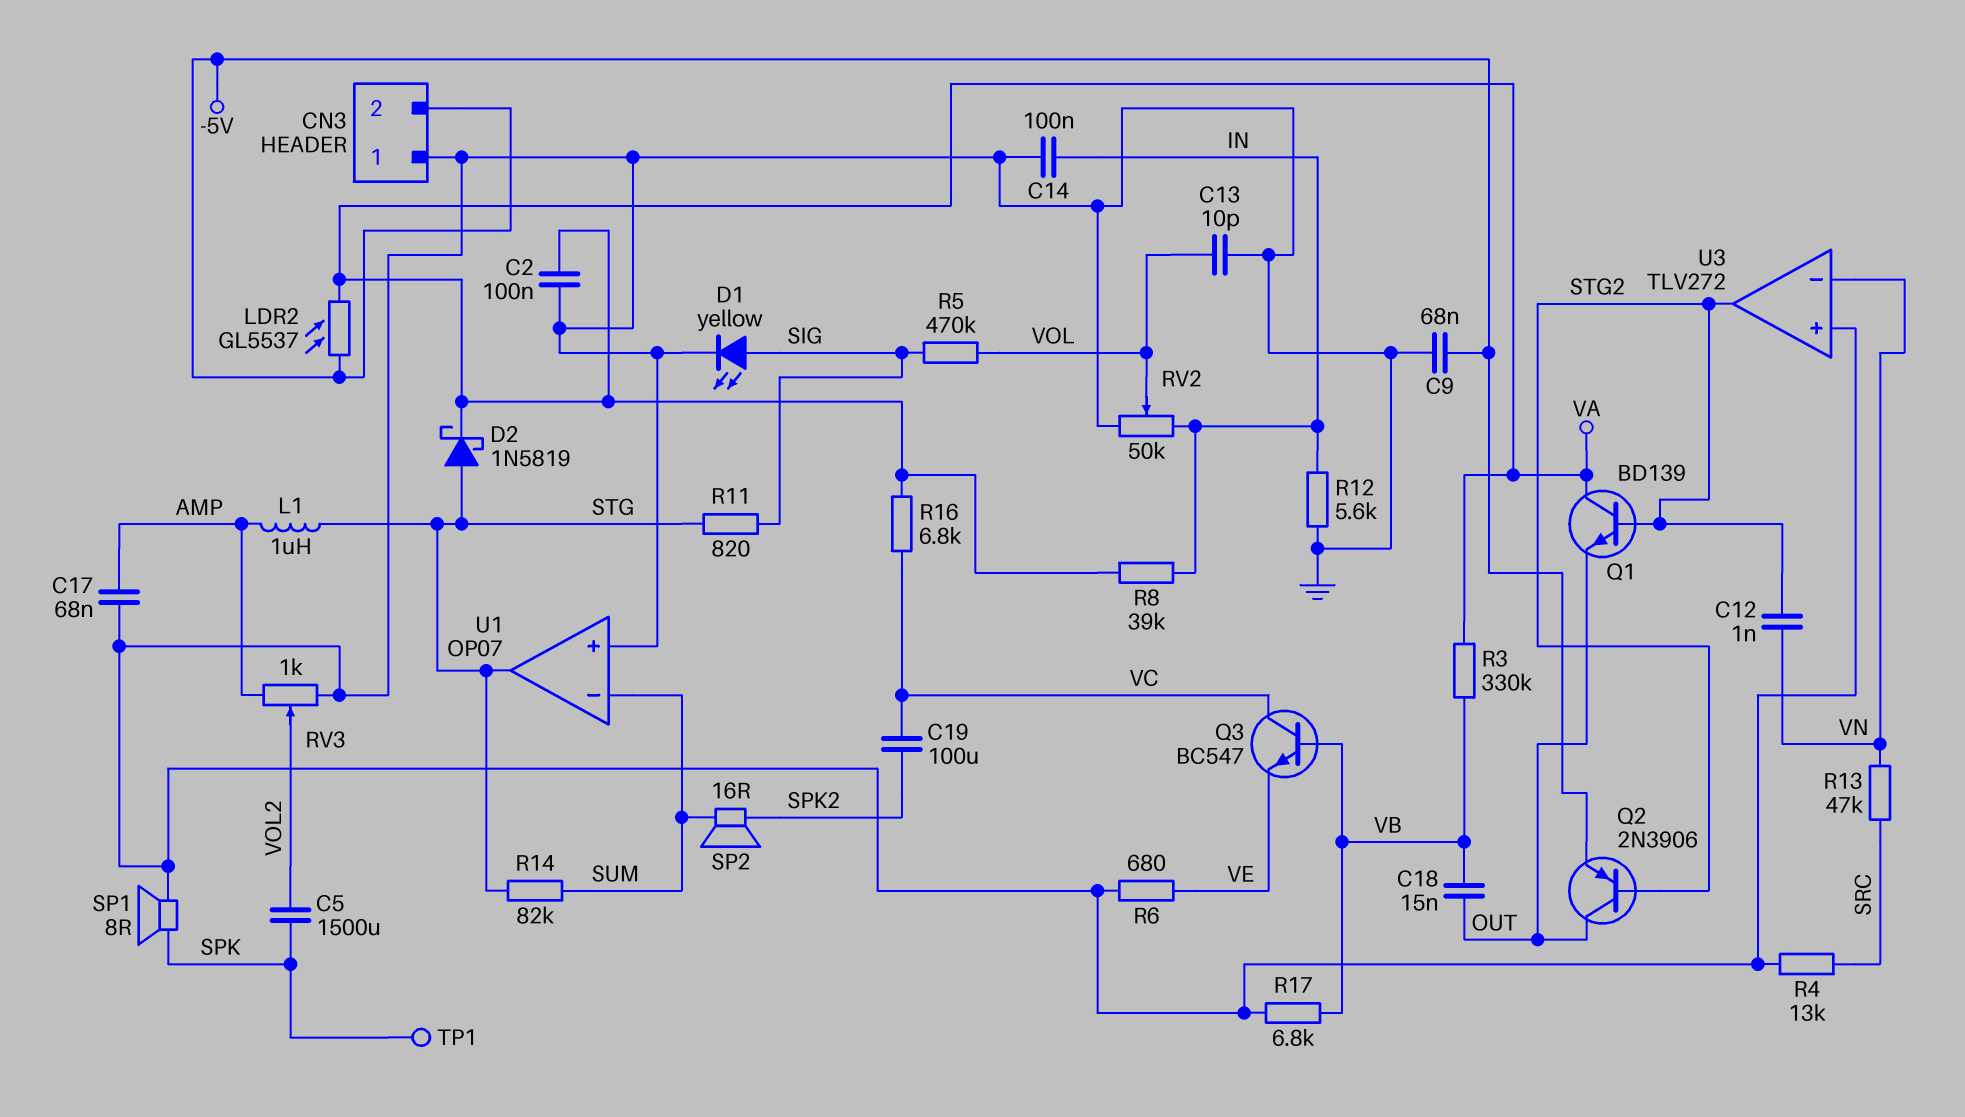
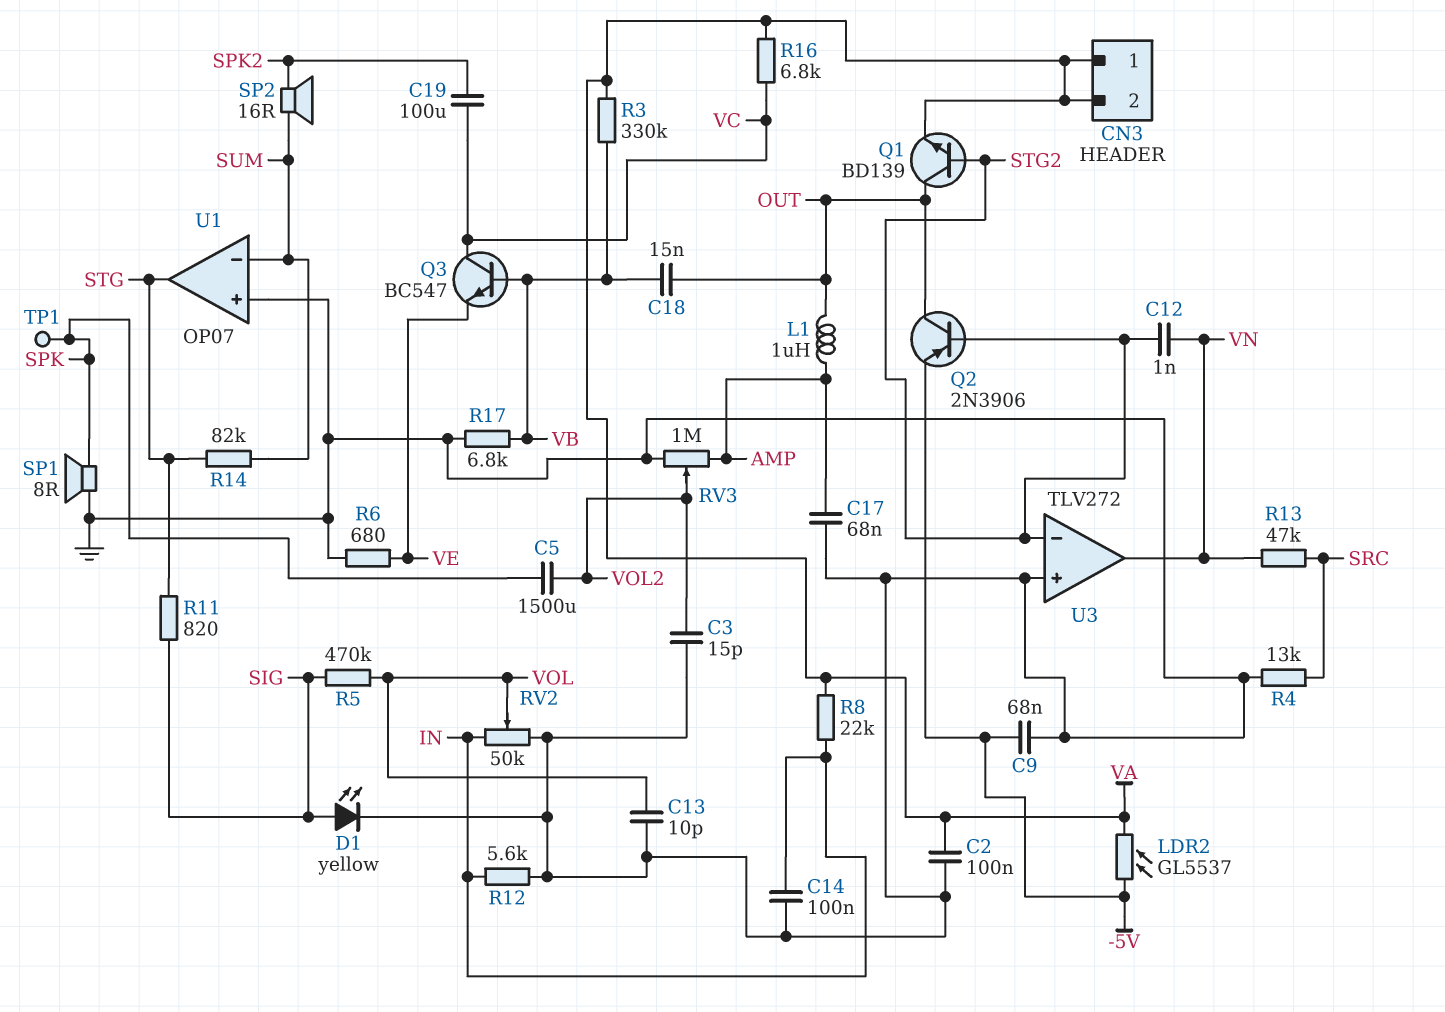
C3: none -> 15pF (GND, VOL2)
CN3 pin 1: GND -> VA
CN3 pin 2: -5V -> VA
D2: schottky 1N5819 (A STG, K VA) -> none
L1: 1uH (AMP, STG) -> 1uH (AMP, OUT)
Q1: NPN BD139 (B STG2, C VA, E OUT) -> NPN BD139 (B STG2, C OUT, E VA)
R8: 39k (IN, VA) -> 22k (IN, VA)
RV3: 1k (AMP, GND, wiper VOL2) -> 1M (AMP, GND, wiper VOL2)
U3 pin in-: VN -> STG2
U3 pin out: STG2 -> VN

